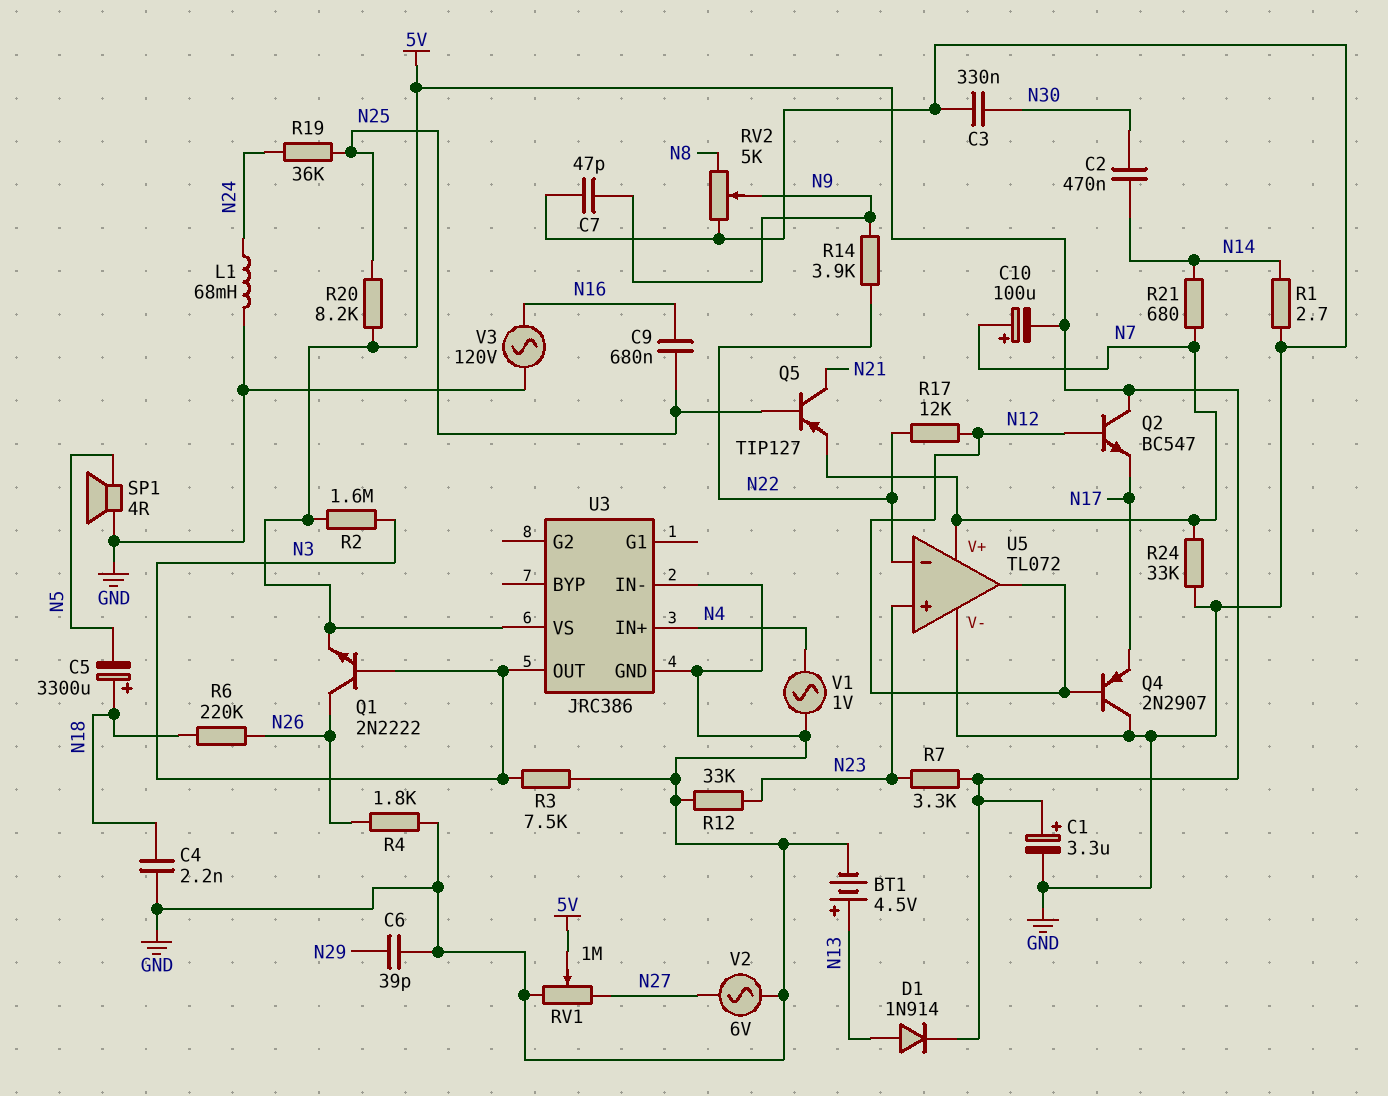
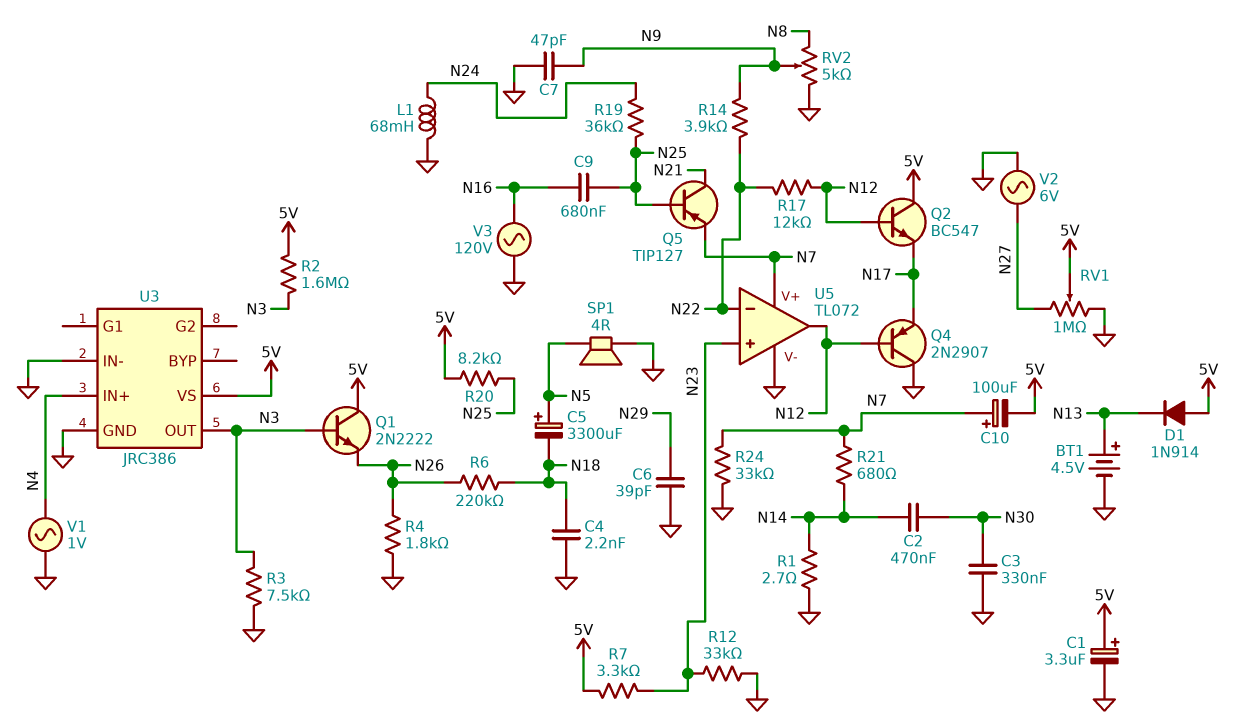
C5: 3300uF (plus N18, minus N5) -> 3300uF (plus N5, minus N18)
D1: diode 1N914 (A N13, K 5V) -> diode 1N914 (A 5V, K N13)
Q1: NPN 2N2222 (B N3, C N26, E 5V) -> NPN 2N2222 (B N3, C 5V, E N26)

